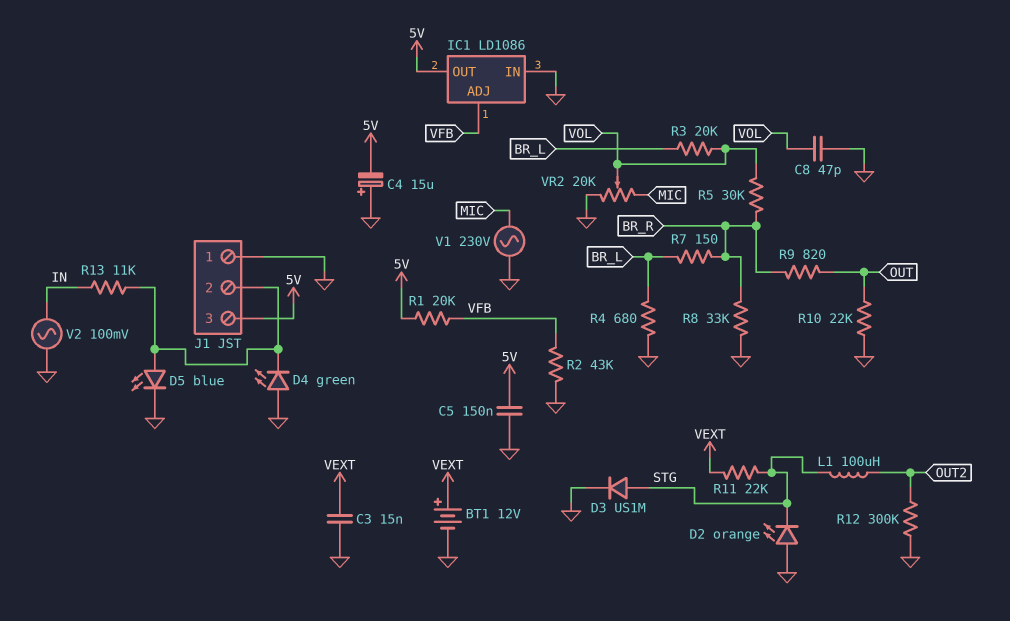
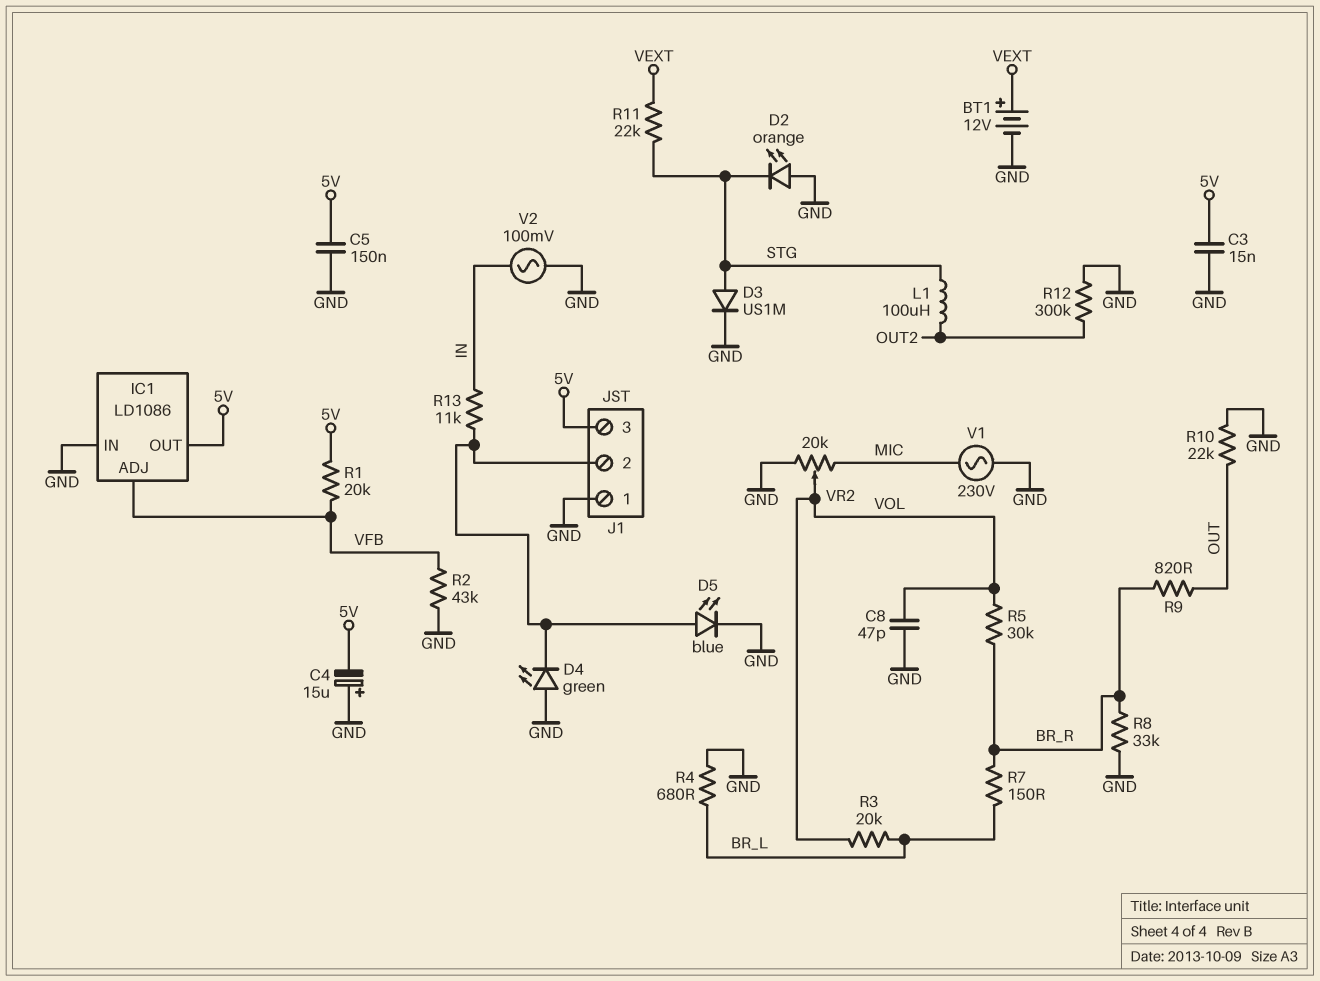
C3: 15nF (GND, VEXT) -> 15nF (5V, GND)

